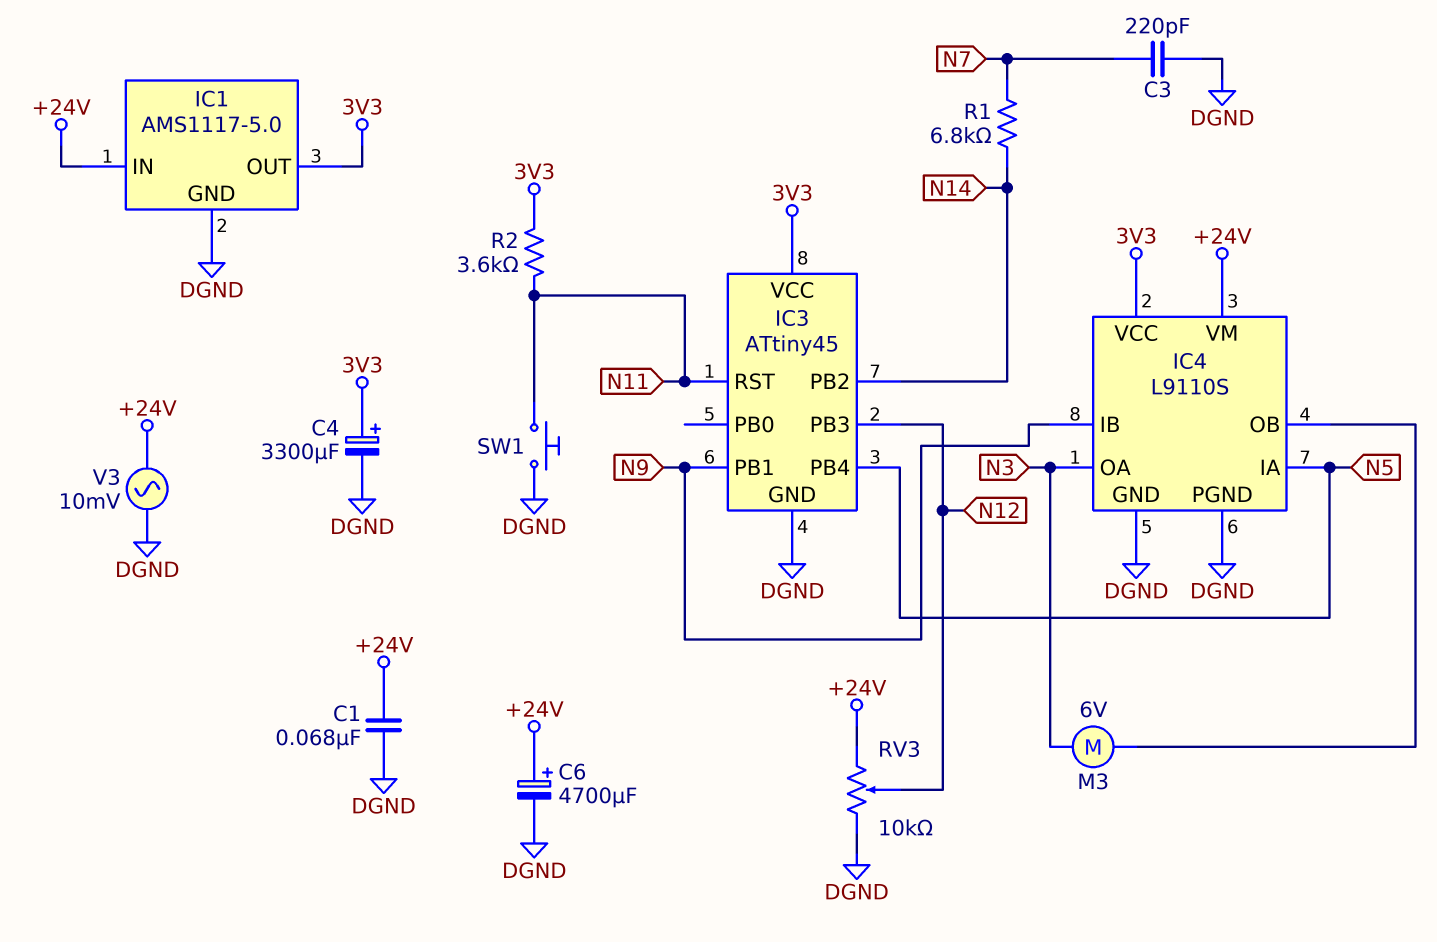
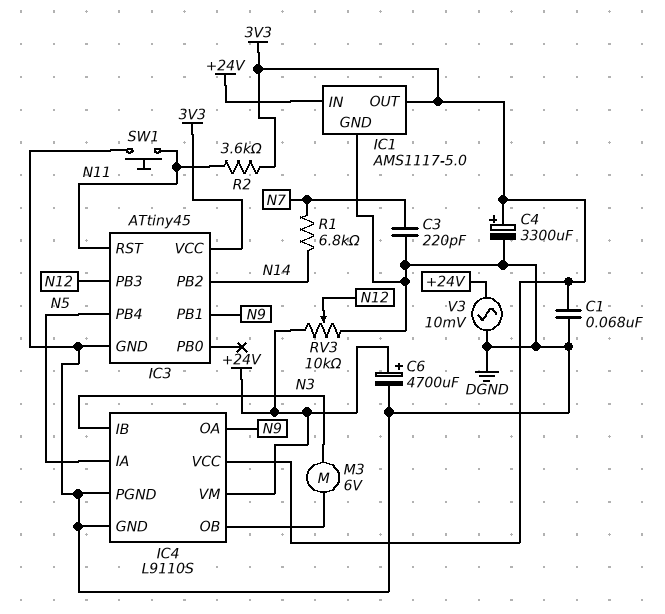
C1: 68nF (+24V, DGND) -> 68nF (3V3, DGND)
IC4 pin IB: N9 -> N3
IC4 pin OA: N3 -> N9

